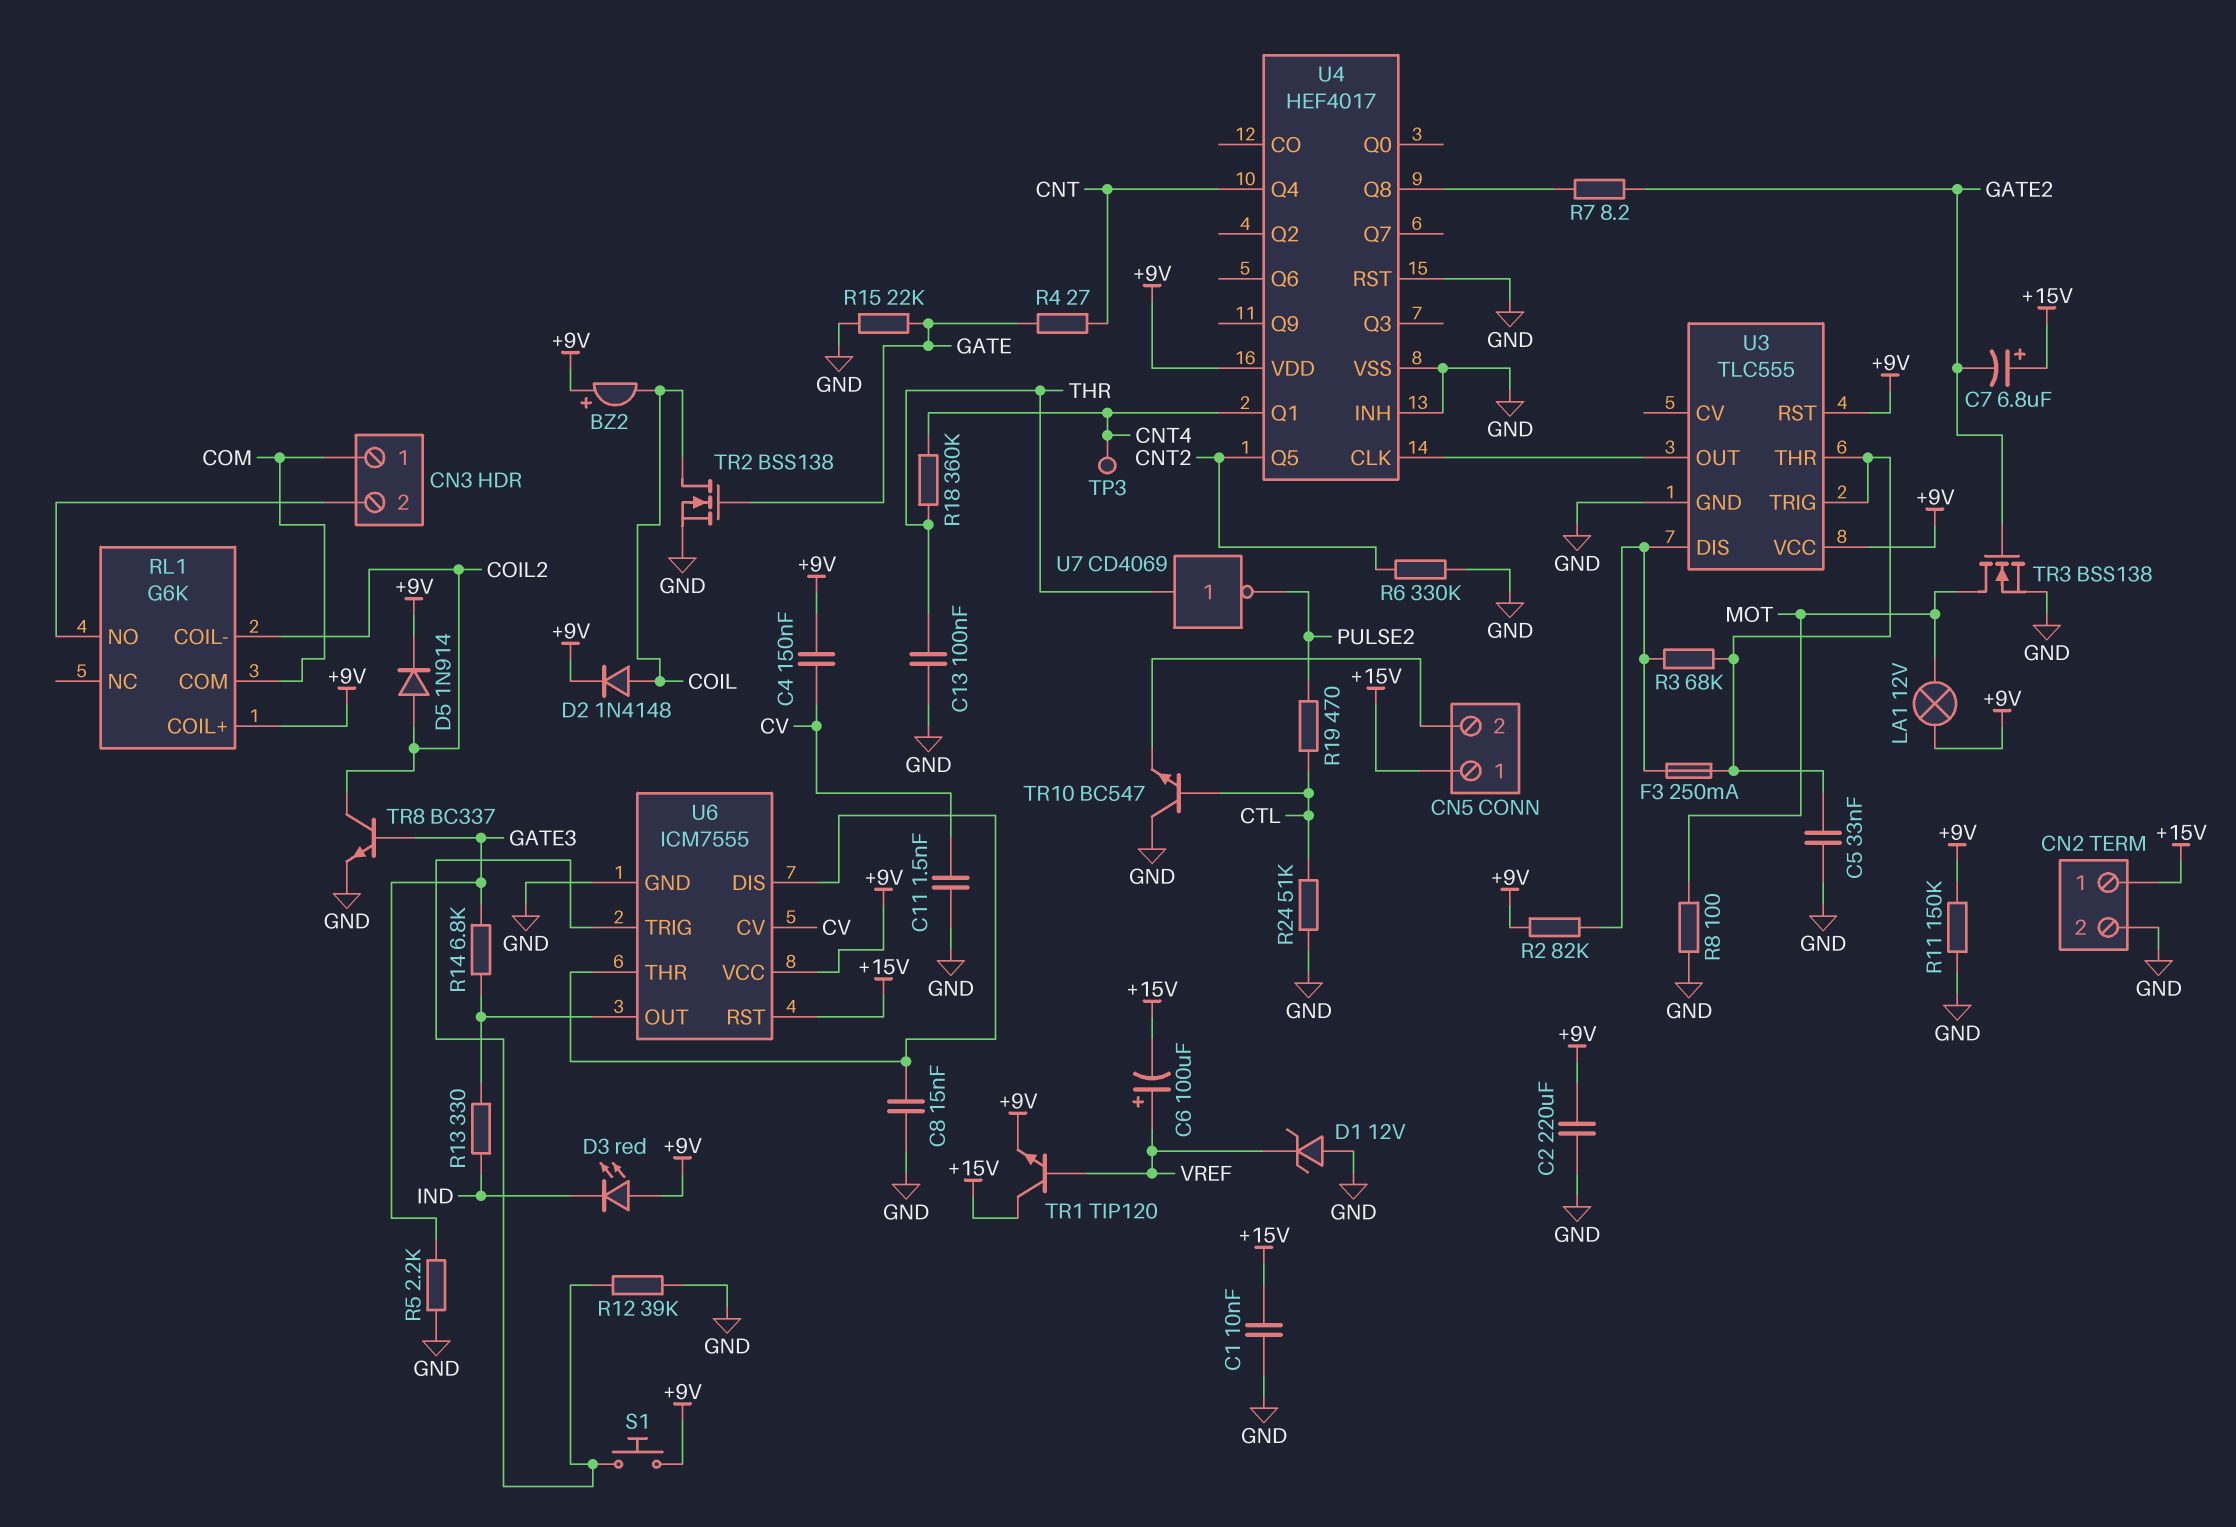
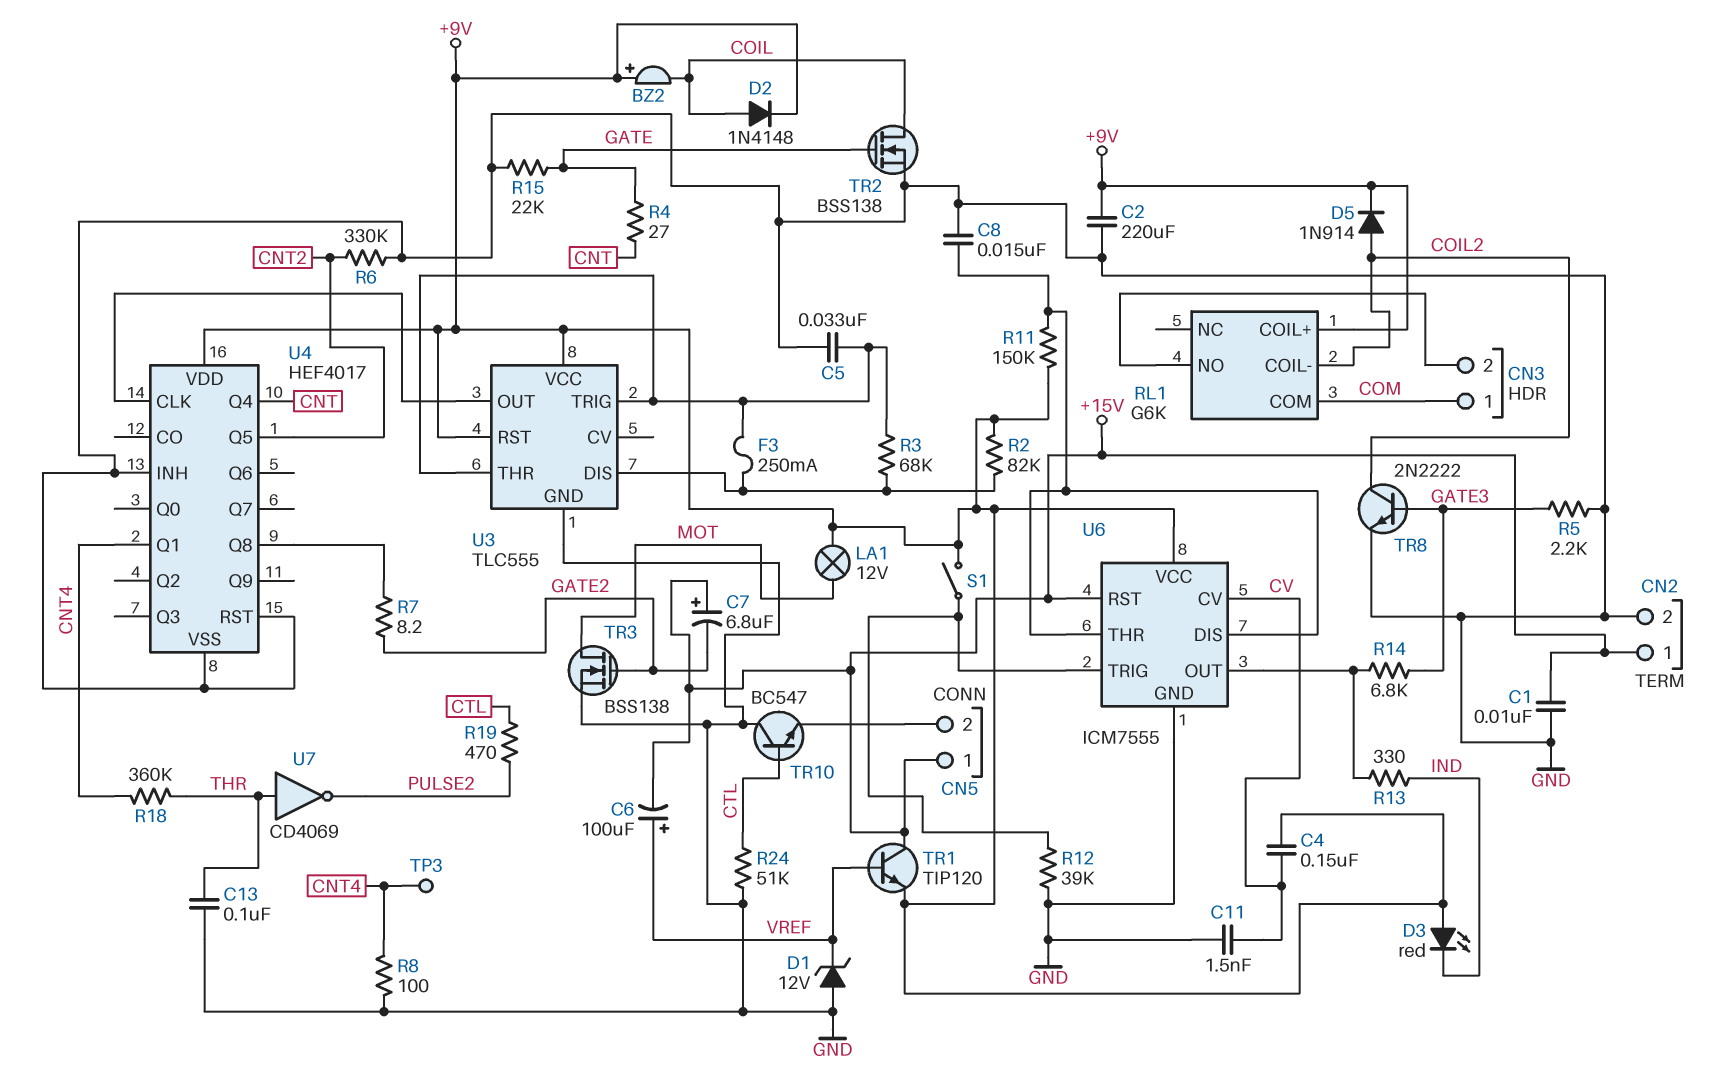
R8: 100 (GND, MOT) -> 100 (CNT4, GND)
R11: 150k (+9V, GND) -> 150k (+9V, U6/DIS)
S1: button (+9V, U6/TRIG) -> switch (+9V, U6/TRIG)
TR8: NPN BC337 (B GATE3, C COIL2, E GND) -> NPN 2N2222 (B GATE3, C COIL2, E GND)

